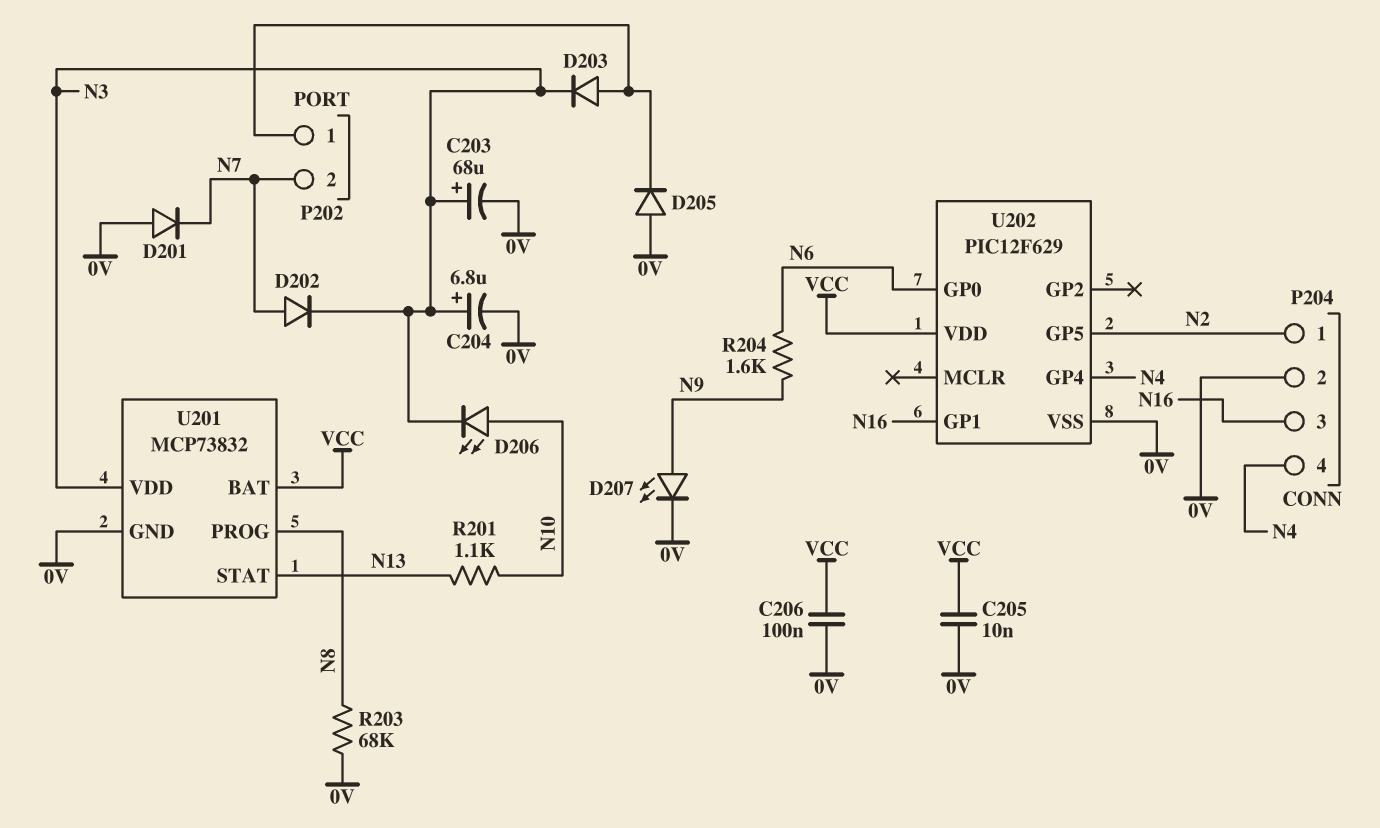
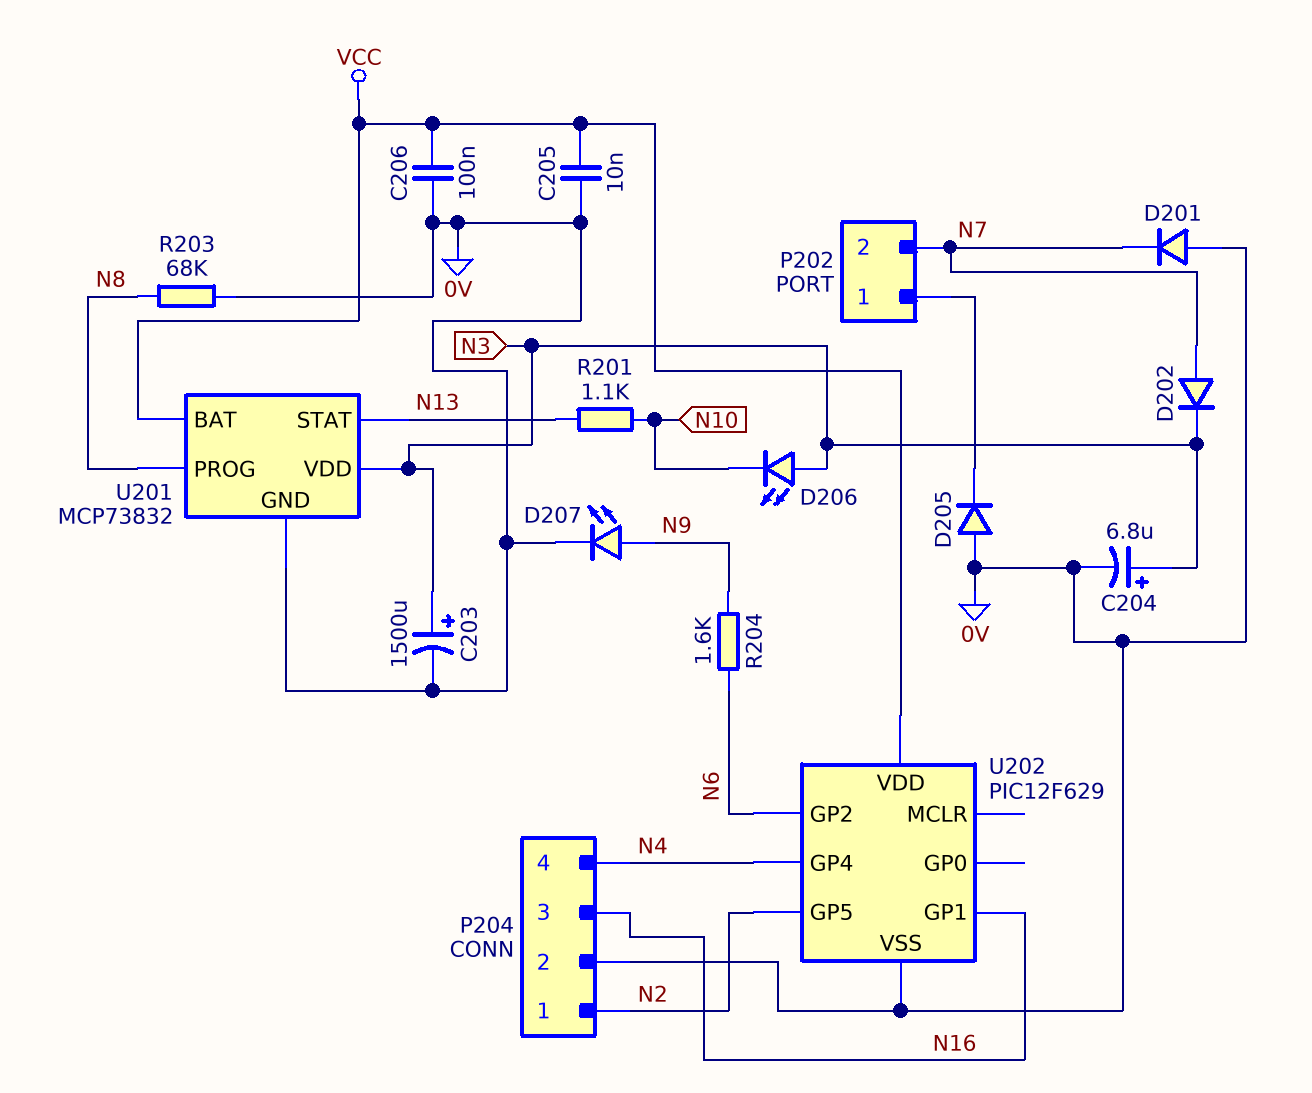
C203: 68uF (plus N3, minus 0V) -> 1500uF (plus N3, minus 0V)
D203: diode (A P202/1, K N3) -> none
D206: LED (A N10, K N3) -> LED (A N3, K N10)
U202 pin GP0: N6 -> none
U202 pin GP2: none -> N6

